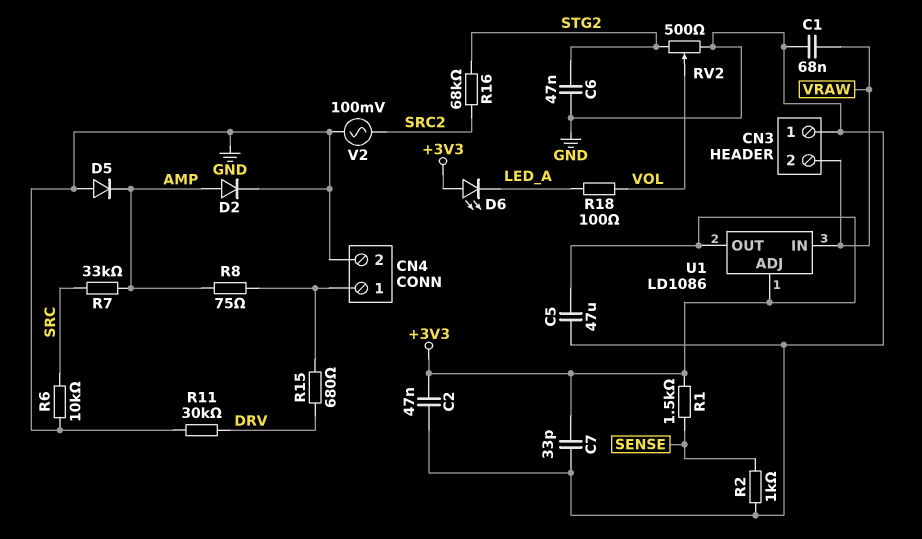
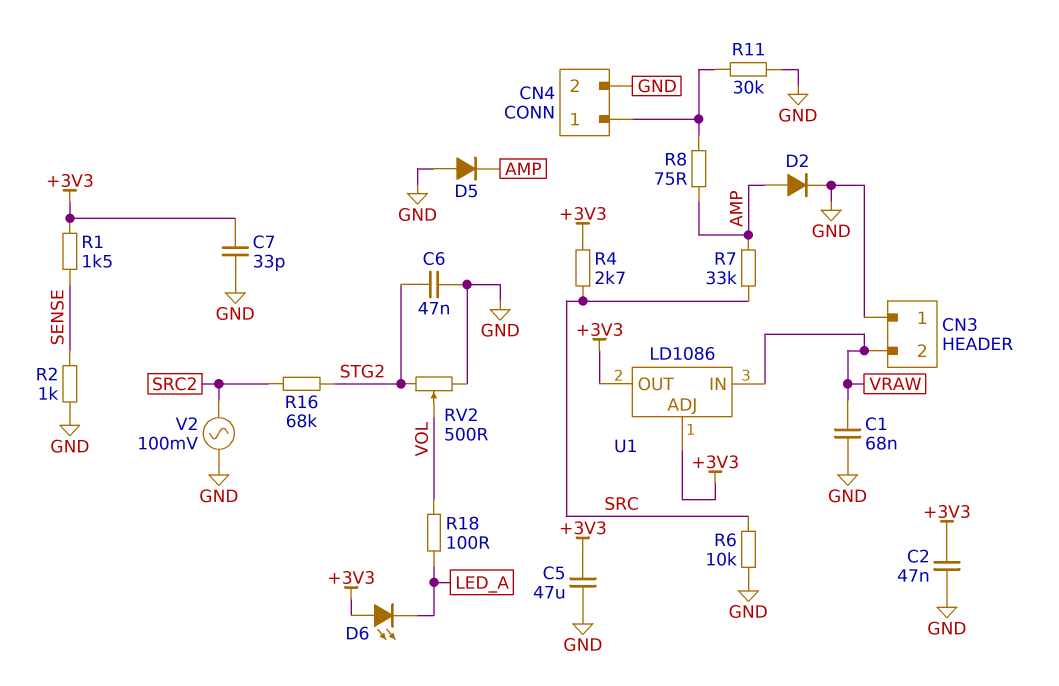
R4: none -> 2.7k (+3V3, SRC)
R11: 30k (DRV, GND) -> 30k (CN4/1, GND)
R15: 680 (CN4/1, DRV) -> none

